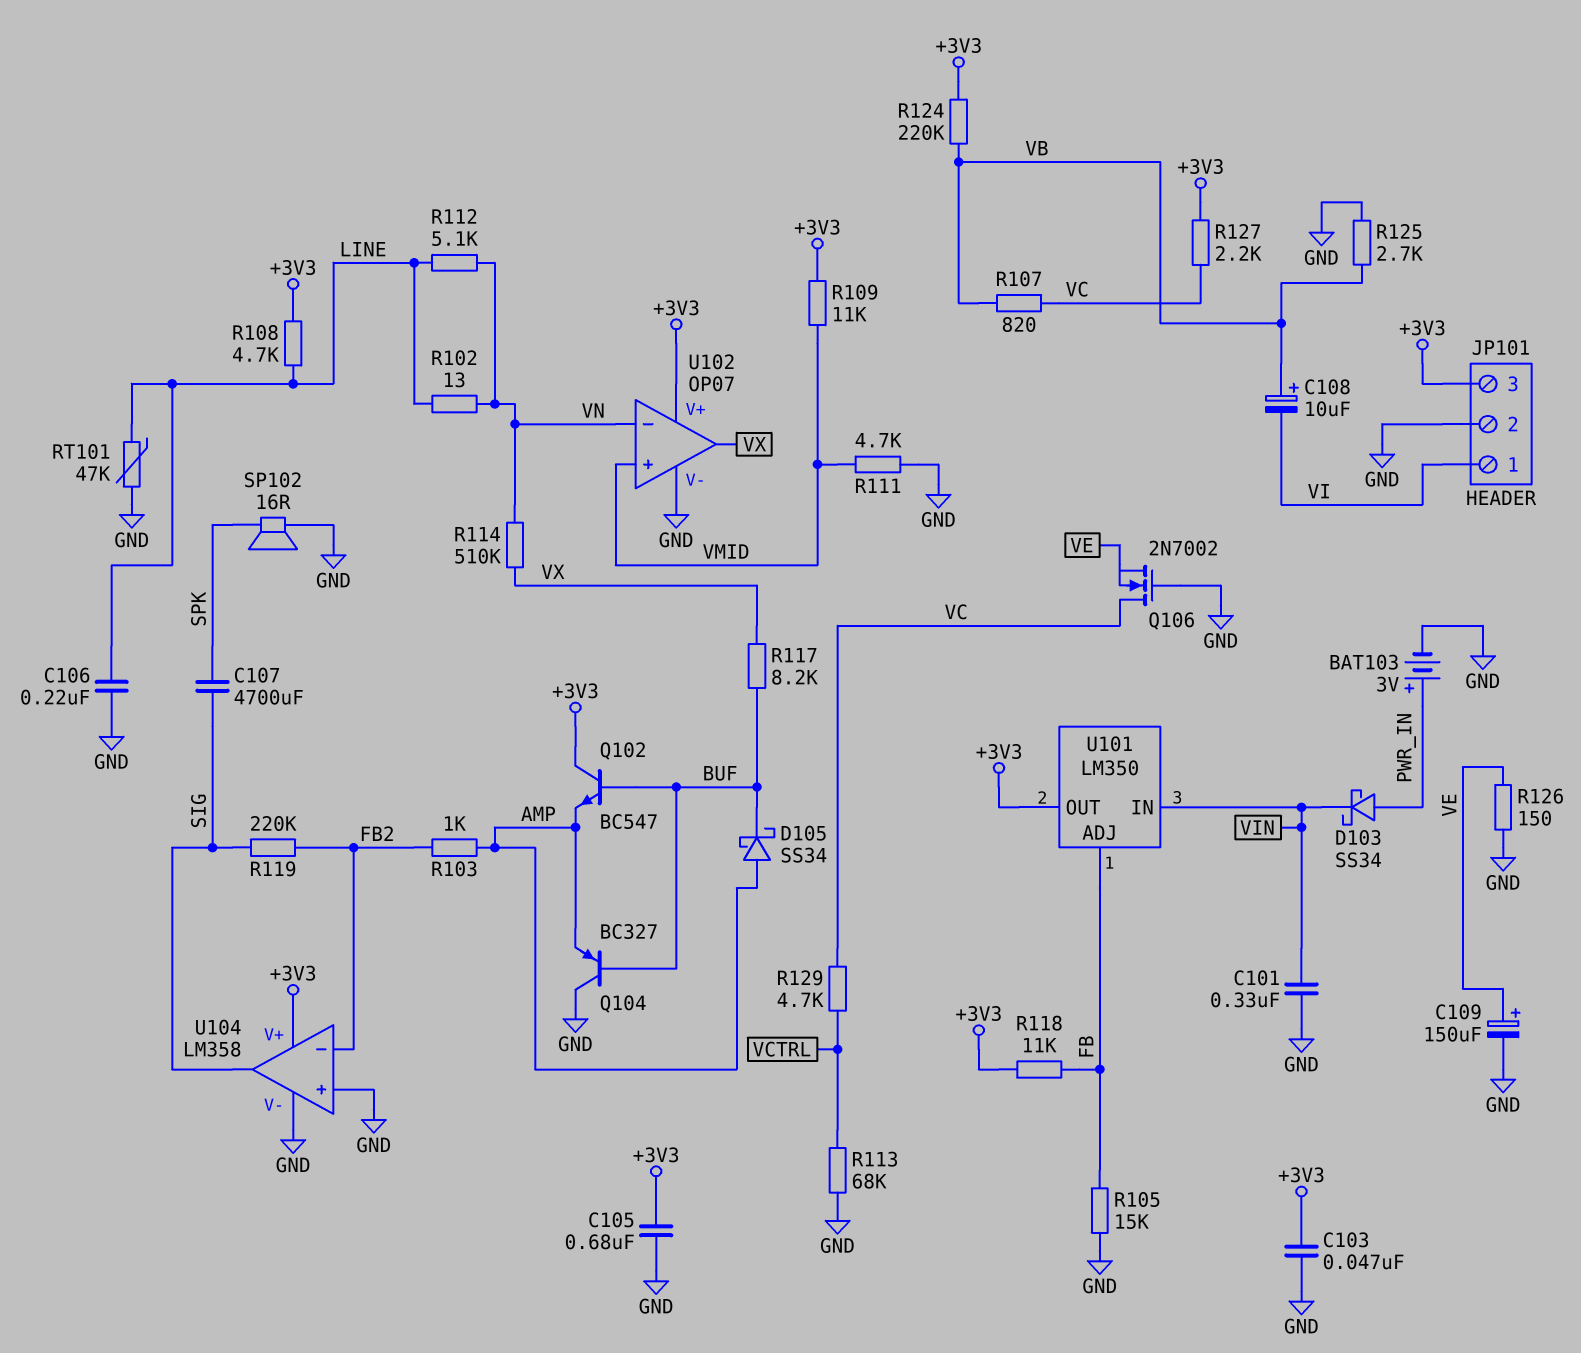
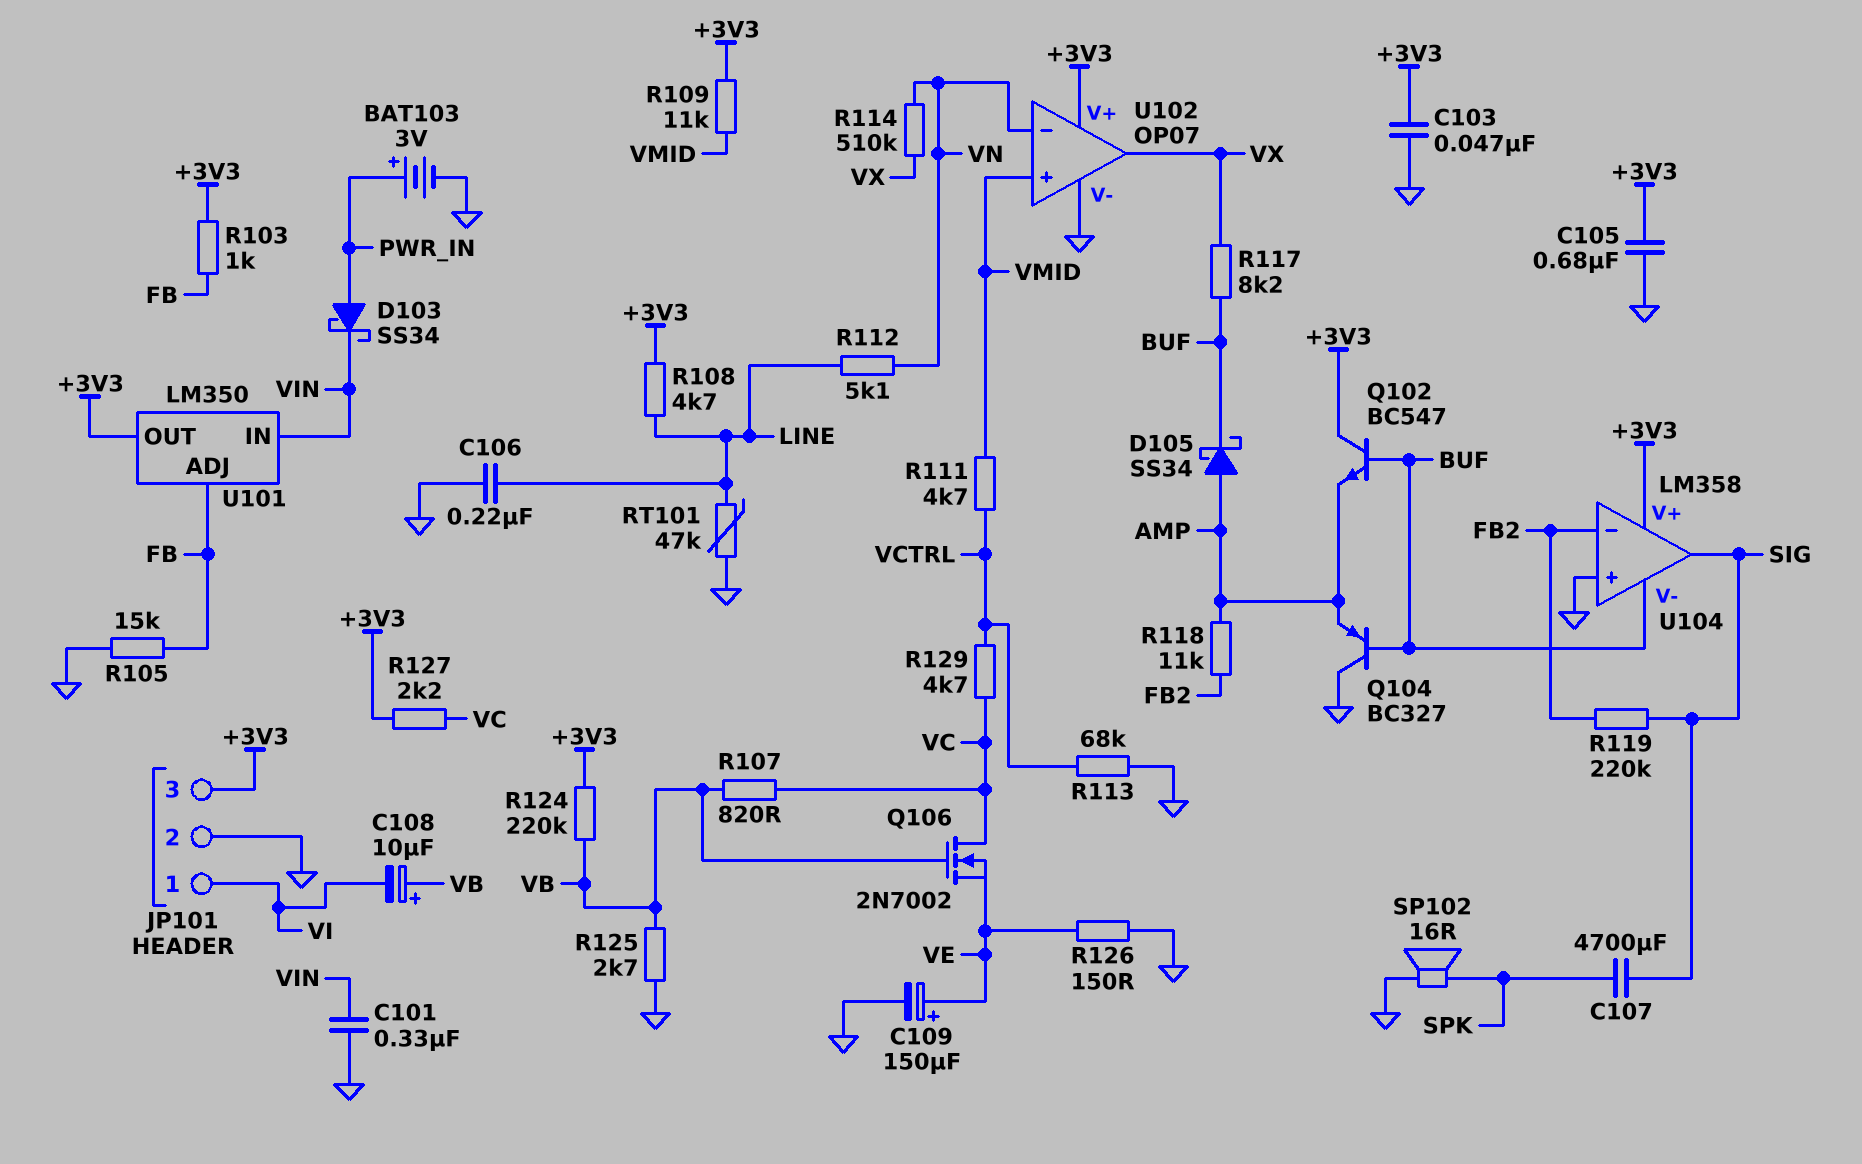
Q106: NMOS 2N7002 (G GND, D VC, S VE) -> NMOS 2N7002 (G VB, D VC, S VE)
R102: 13 (LINE, VN) -> none
R103: 1k (AMP, FB2) -> 1k (+3V3, FB)
R111: 4.7k (GND, VMID) -> 4.7k (VCTRL, VMID)
R118: 11k (+3V3, FB) -> 11k (AMP, FB2)
U104 pin V-: GND -> BUF

